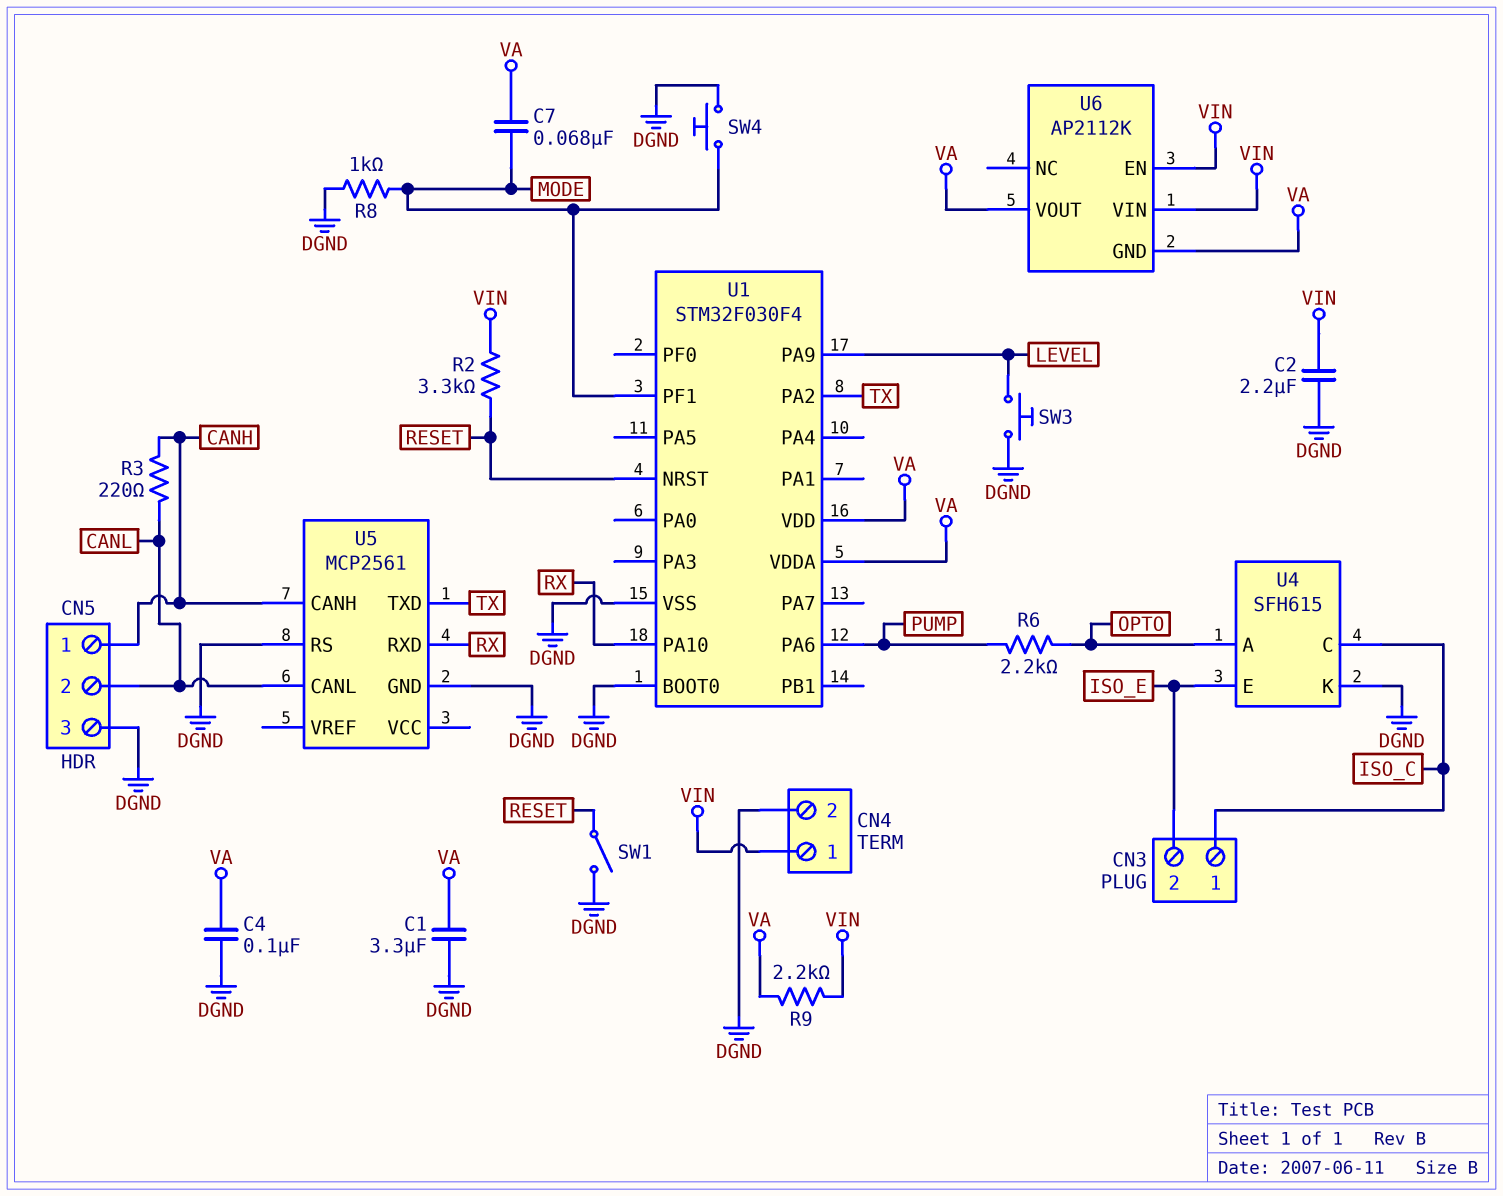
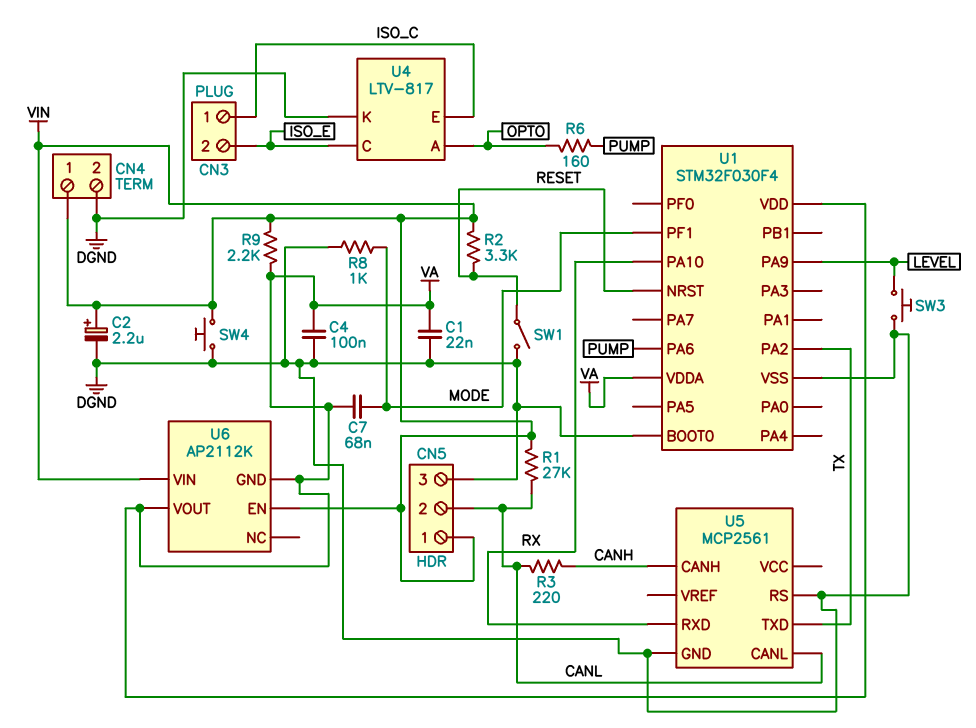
C1: 3.3uF (DGND, VA) -> 22nF (DGND, VA)
C2: 2.2uF (DGND, VIN) -> 2.2uF (plus VIN, minus DGND)
CN5 pin 1: CANH -> VIN
R1: none -> 27k (CANL, VIN)
R6: 2.2k (OPTO, PUMP) -> 160 (OPTO, PUMP)
SW4: button (DGND, MODE) -> button (DGND, VIN)
U4: SFH615 -> LTV-817
U4 pin C: ISO_C -> ISO_E
U4 pin E: ISO_E -> ISO_C

